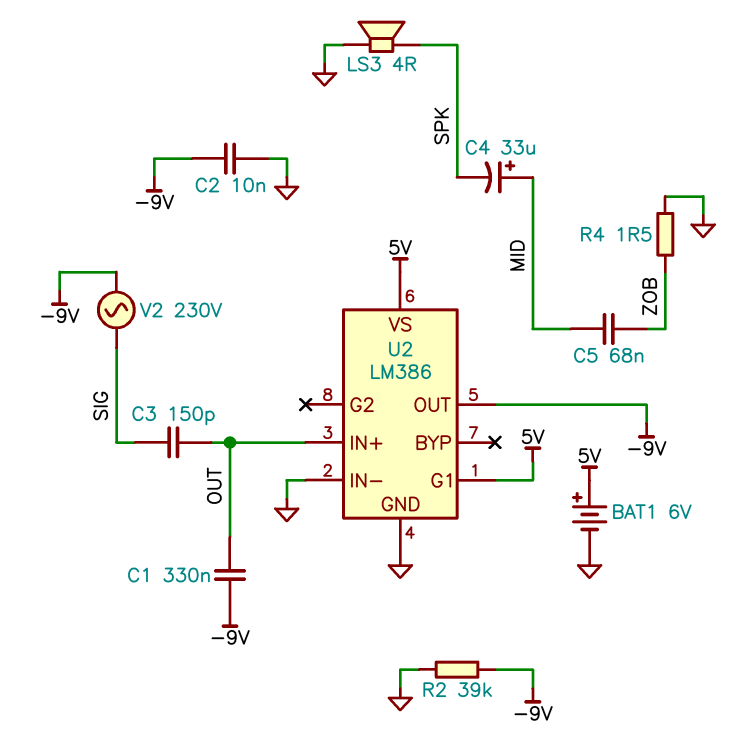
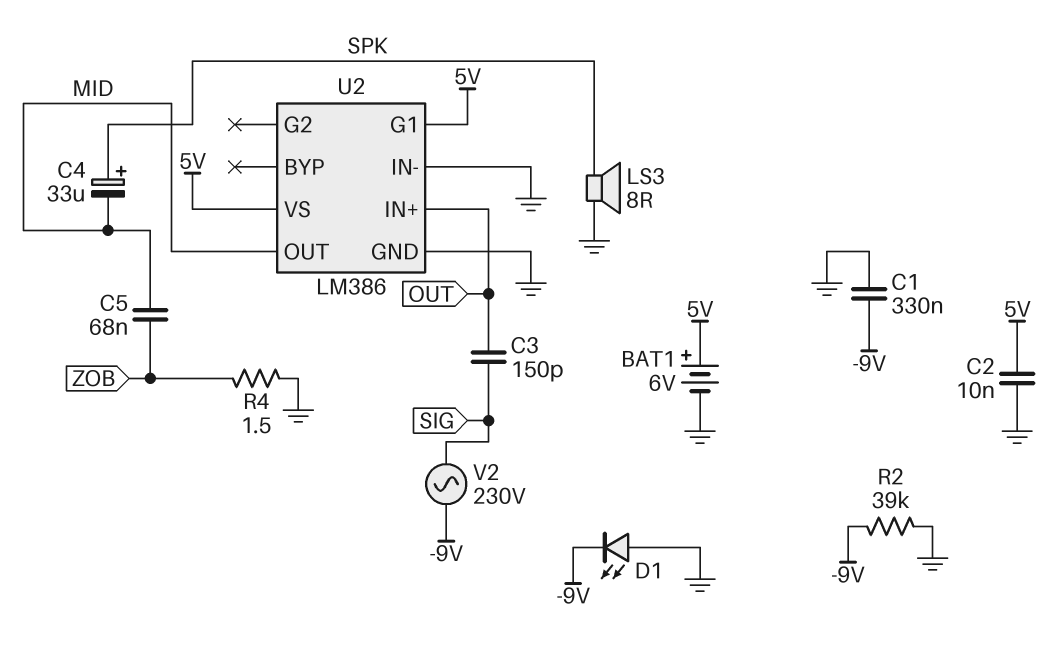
C1: 330nF (-9V, OUT) -> 330nF (-9V, GND)
C2: 10nF (-9V, GND) -> 10nF (5V, GND)
C4: 33uF (plus MID, minus SPK) -> 33uF (plus SPK, minus MID)
D1: none -> LED (A GND, K -9V)
LS3: speaker 4R (GND, SPK) -> speaker 8R (GND, SPK)
U2 pin OUT: -9V -> MID

